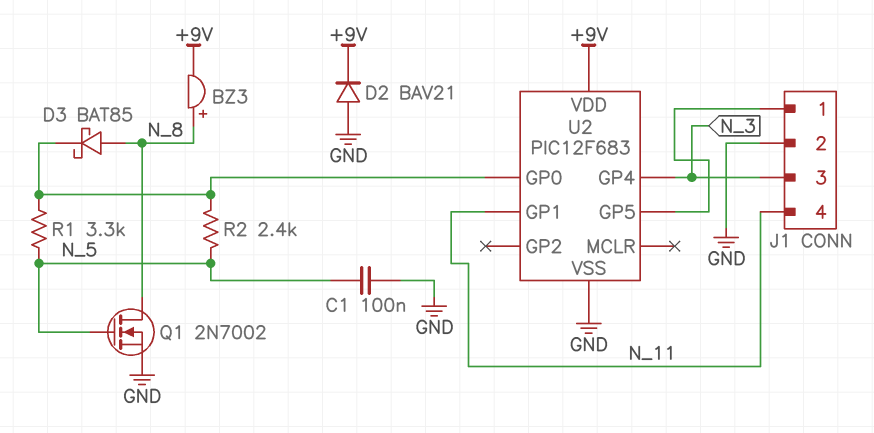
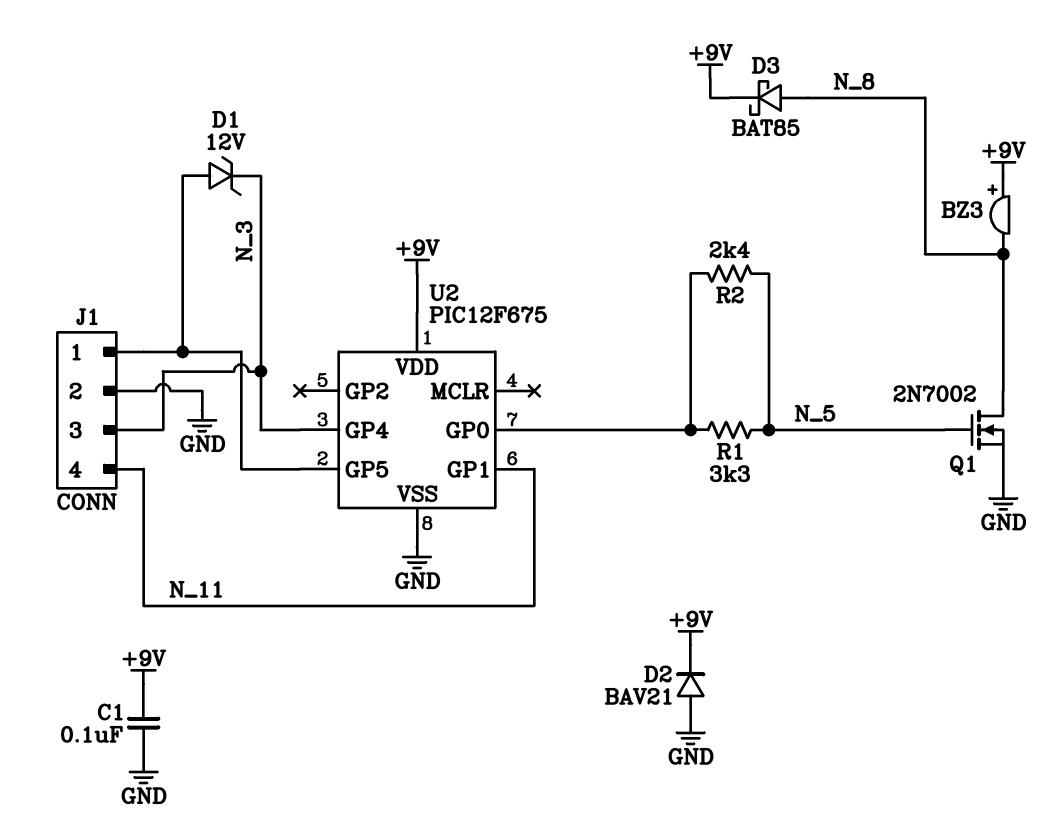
BZ3: buzzer (plus N_8, minus +9V) -> buzzer (plus +9V, minus N_8)
C1: 100nF (GND, N_5) -> 100nF (+9V, GND)
D1: none -> zener 12V (A J1/1, K N_3)
D3: schottky BAT85 (A N_8, K U2/GP0) -> schottky BAT85 (A N_8, K +9V)
U2: PIC12F683 -> PIC12F675

